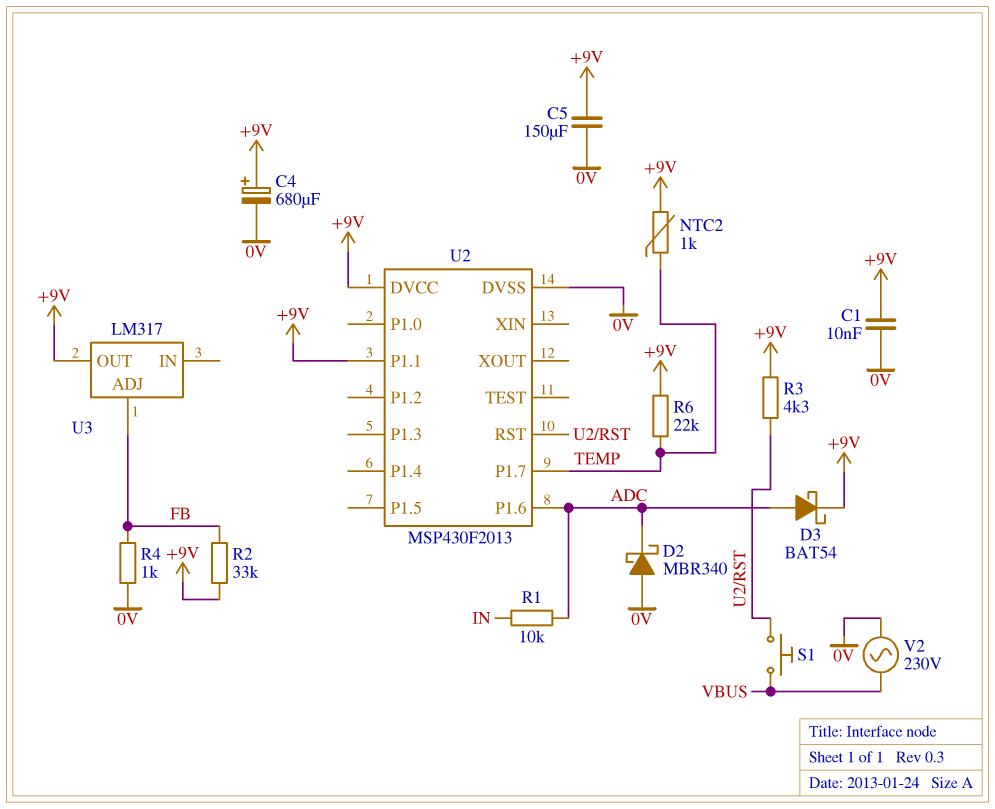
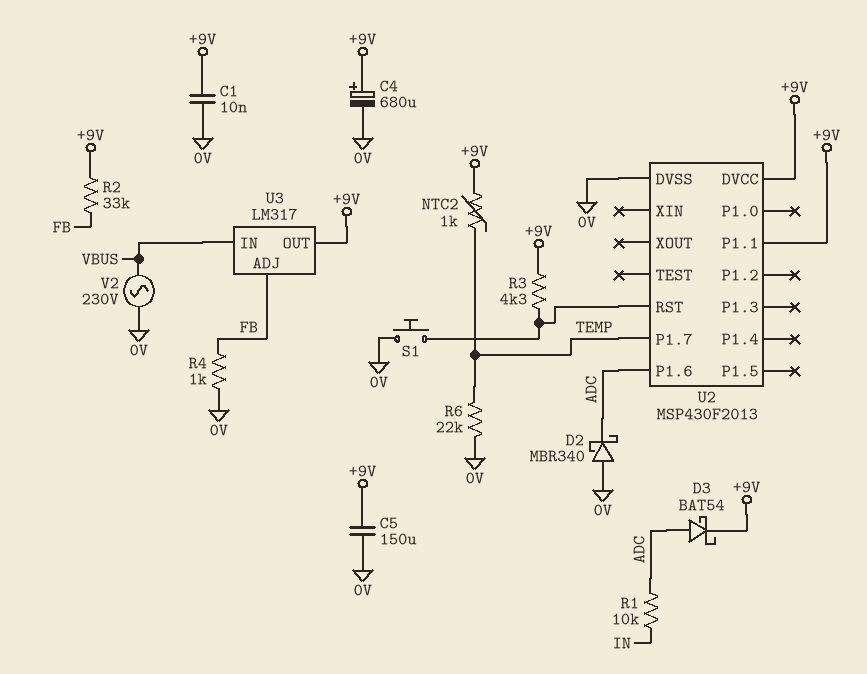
R6: 22k (+9V, TEMP) -> 22k (0V, TEMP)
S1: button (U2/RST, VBUS) -> button (0V, U2/RST)
U3 pin IN: none -> VBUS

